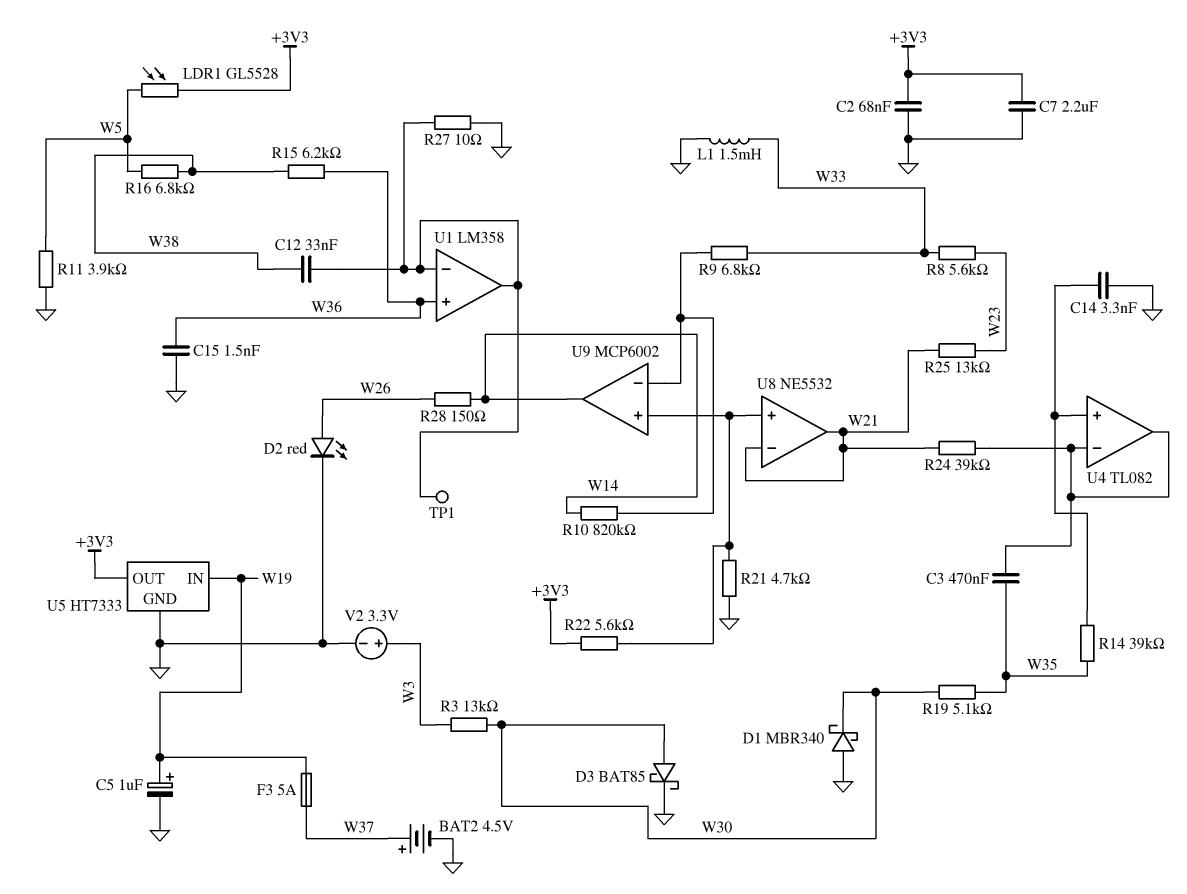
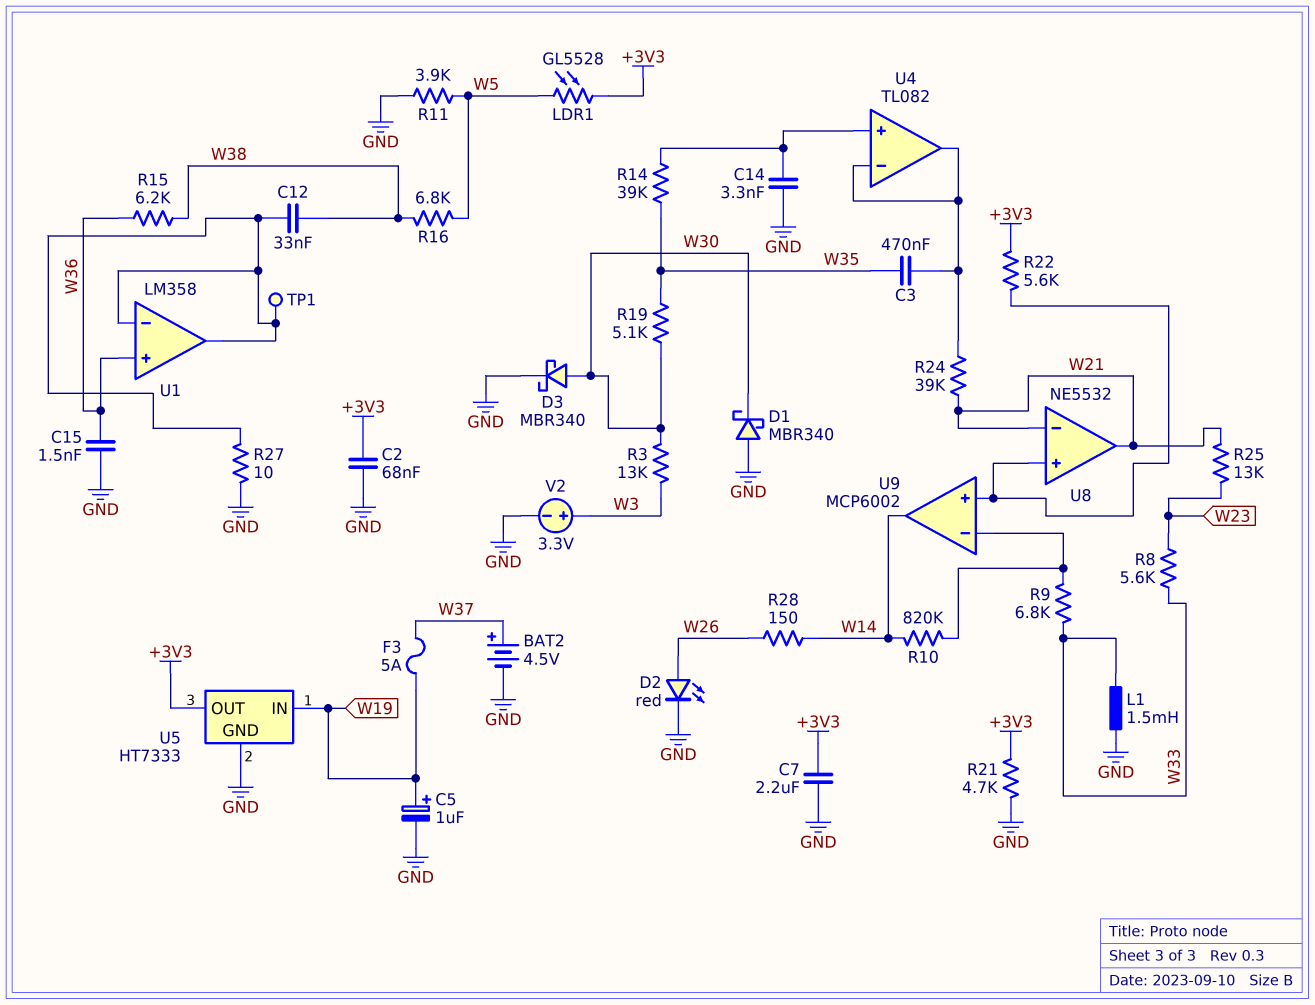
D3: schottky BAT85 (A W30, K GND) -> schottky MBR340 (A W30, K GND)
R21: 4.7k (GND, U8/in+) -> 4.7k (+3V3, GND)

